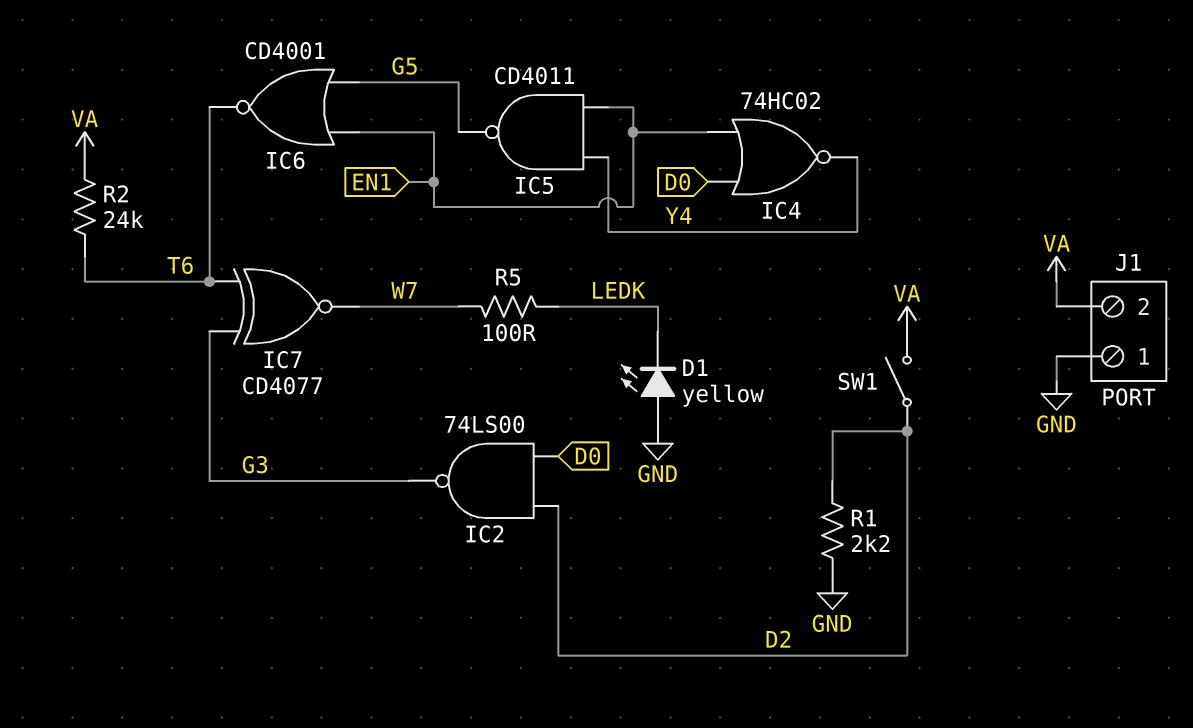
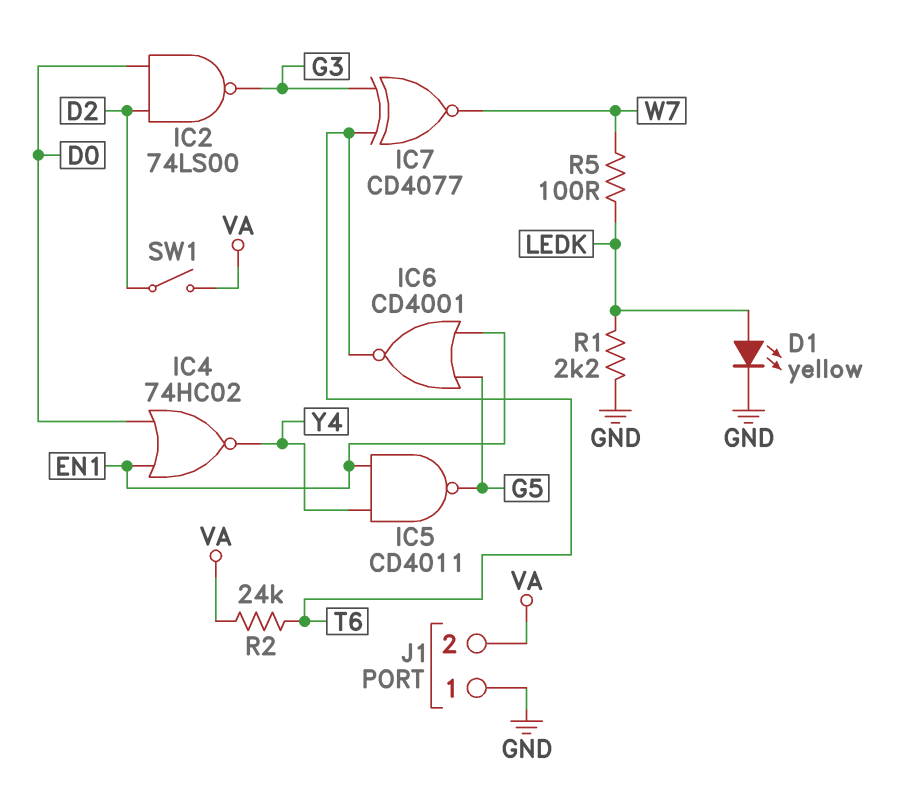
D1: LED yellow (A GND, K LEDK) -> LED yellow (A LEDK, K GND)
R1: 2.2k (D2, GND) -> 2.2k (GND, LEDK)

